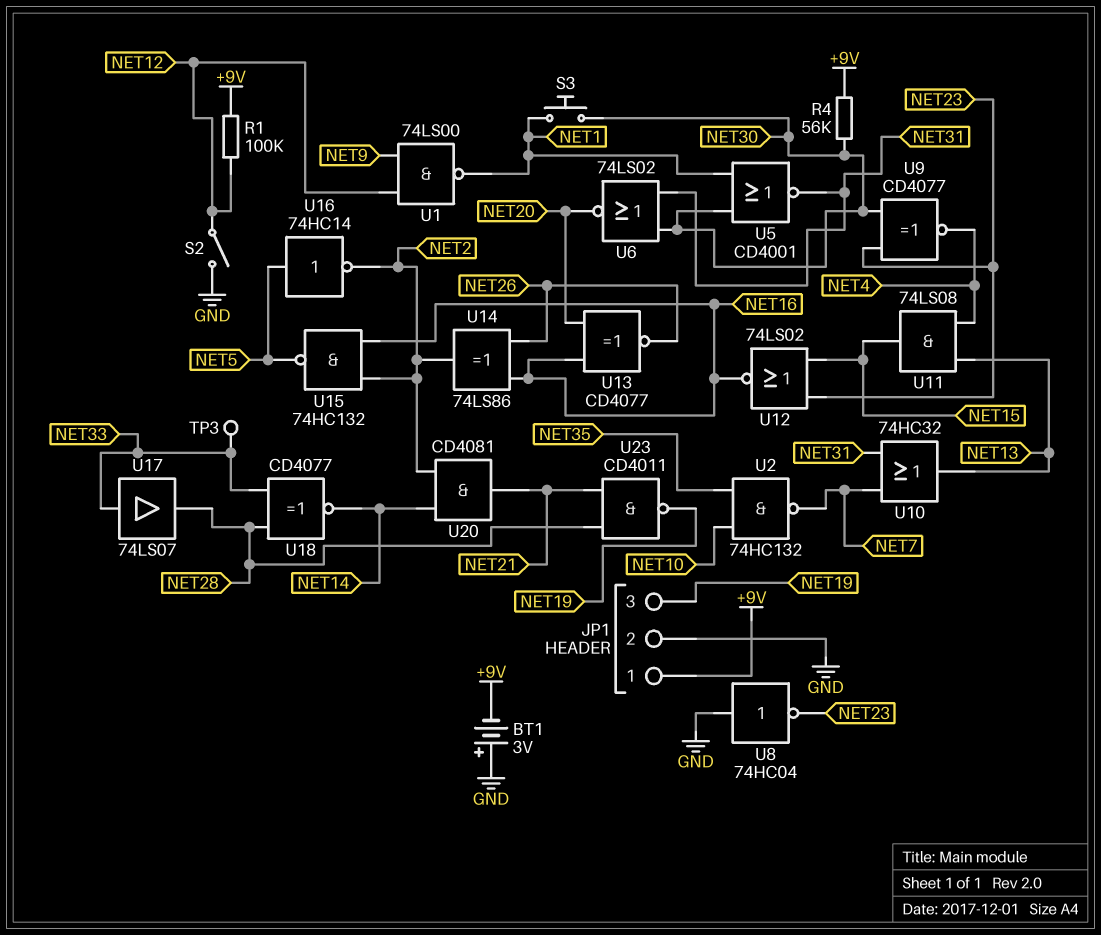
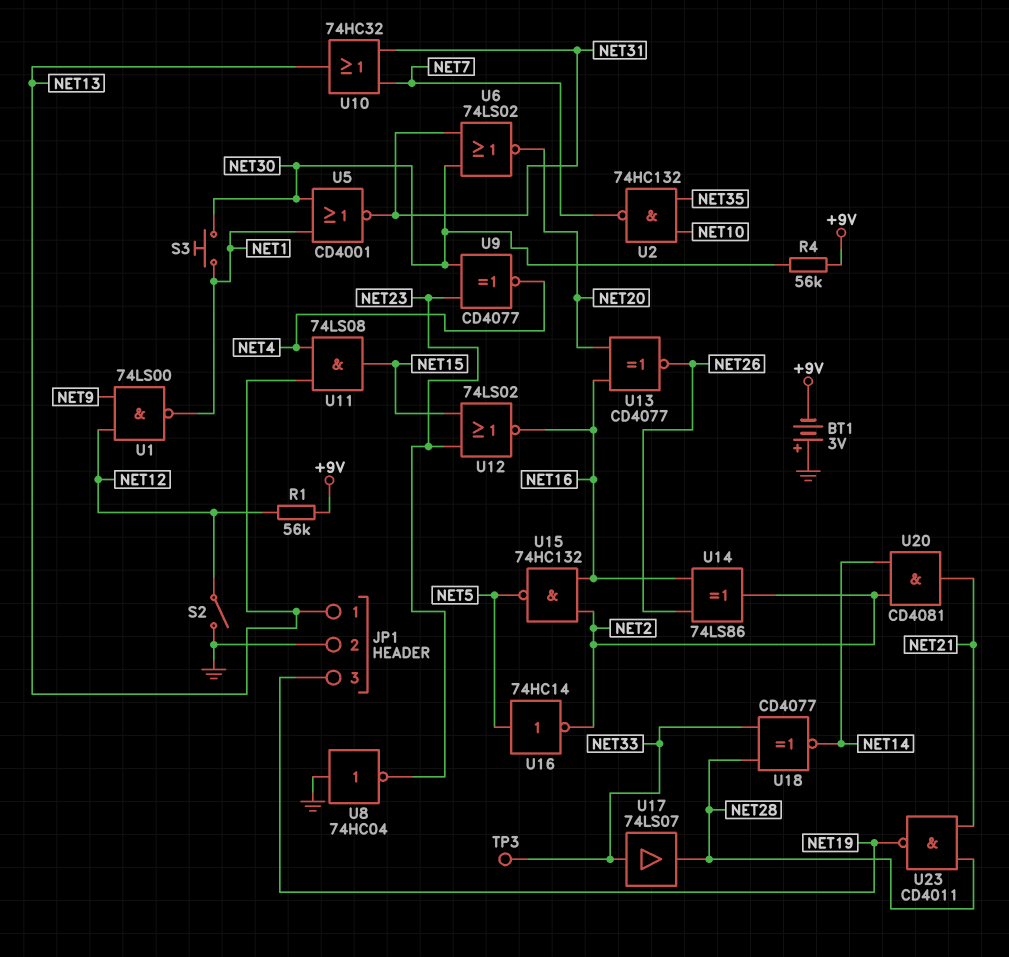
JP1 pin 1: +9V -> NET13
R1: 100k (+9V, NET12) -> 56k (+9V, NET12)

